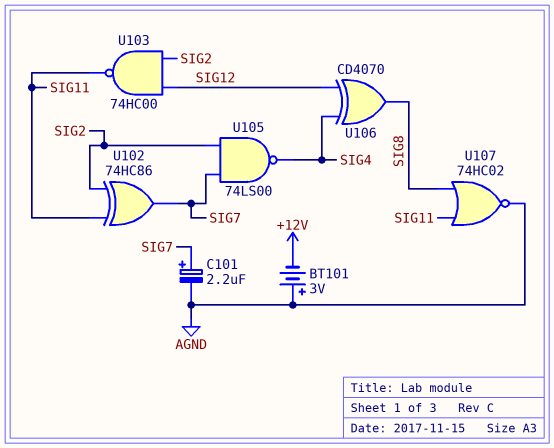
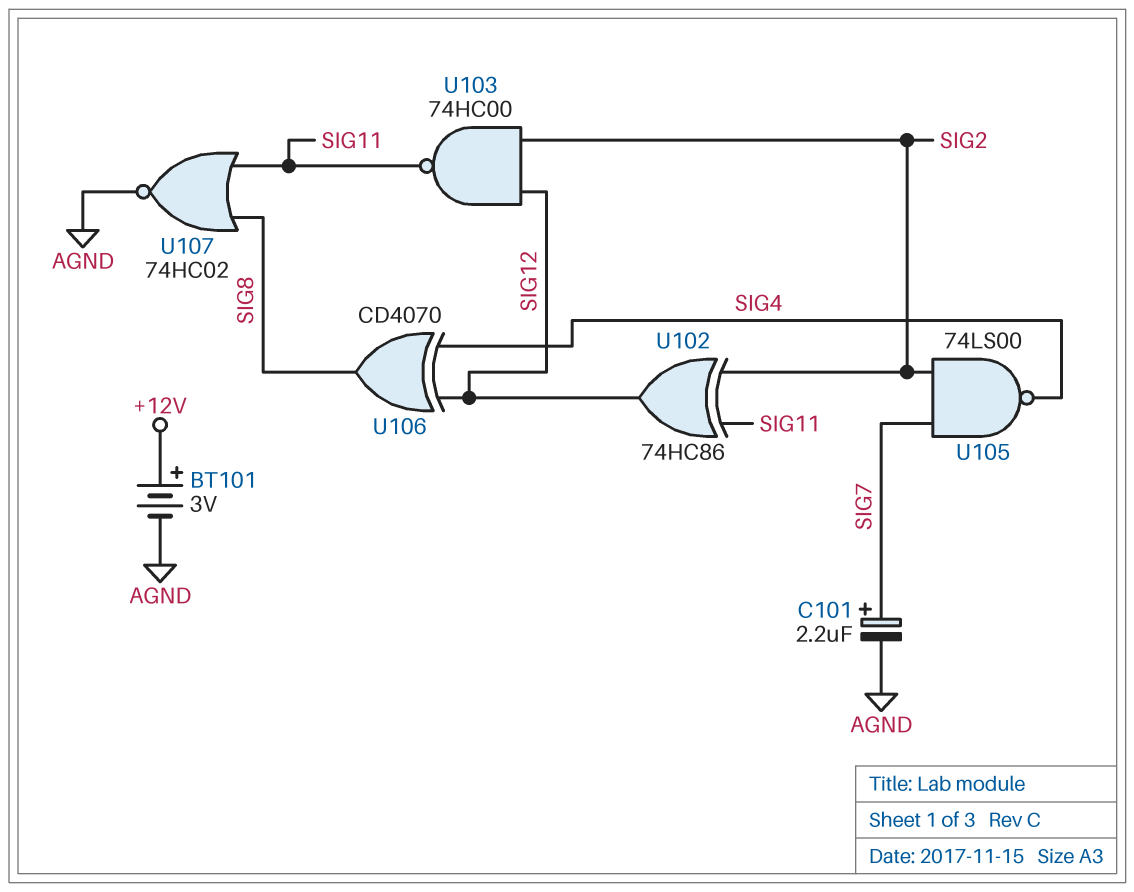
BT101: 3V (plus AGND, minus +12V) -> 3V (plus +12V, minus AGND)
U102: XOR 74HC86 (in SIG2, in SIG11, out SIG7) -> XOR 74HC86 (in SIG2, in SIG11, out SIG12)

